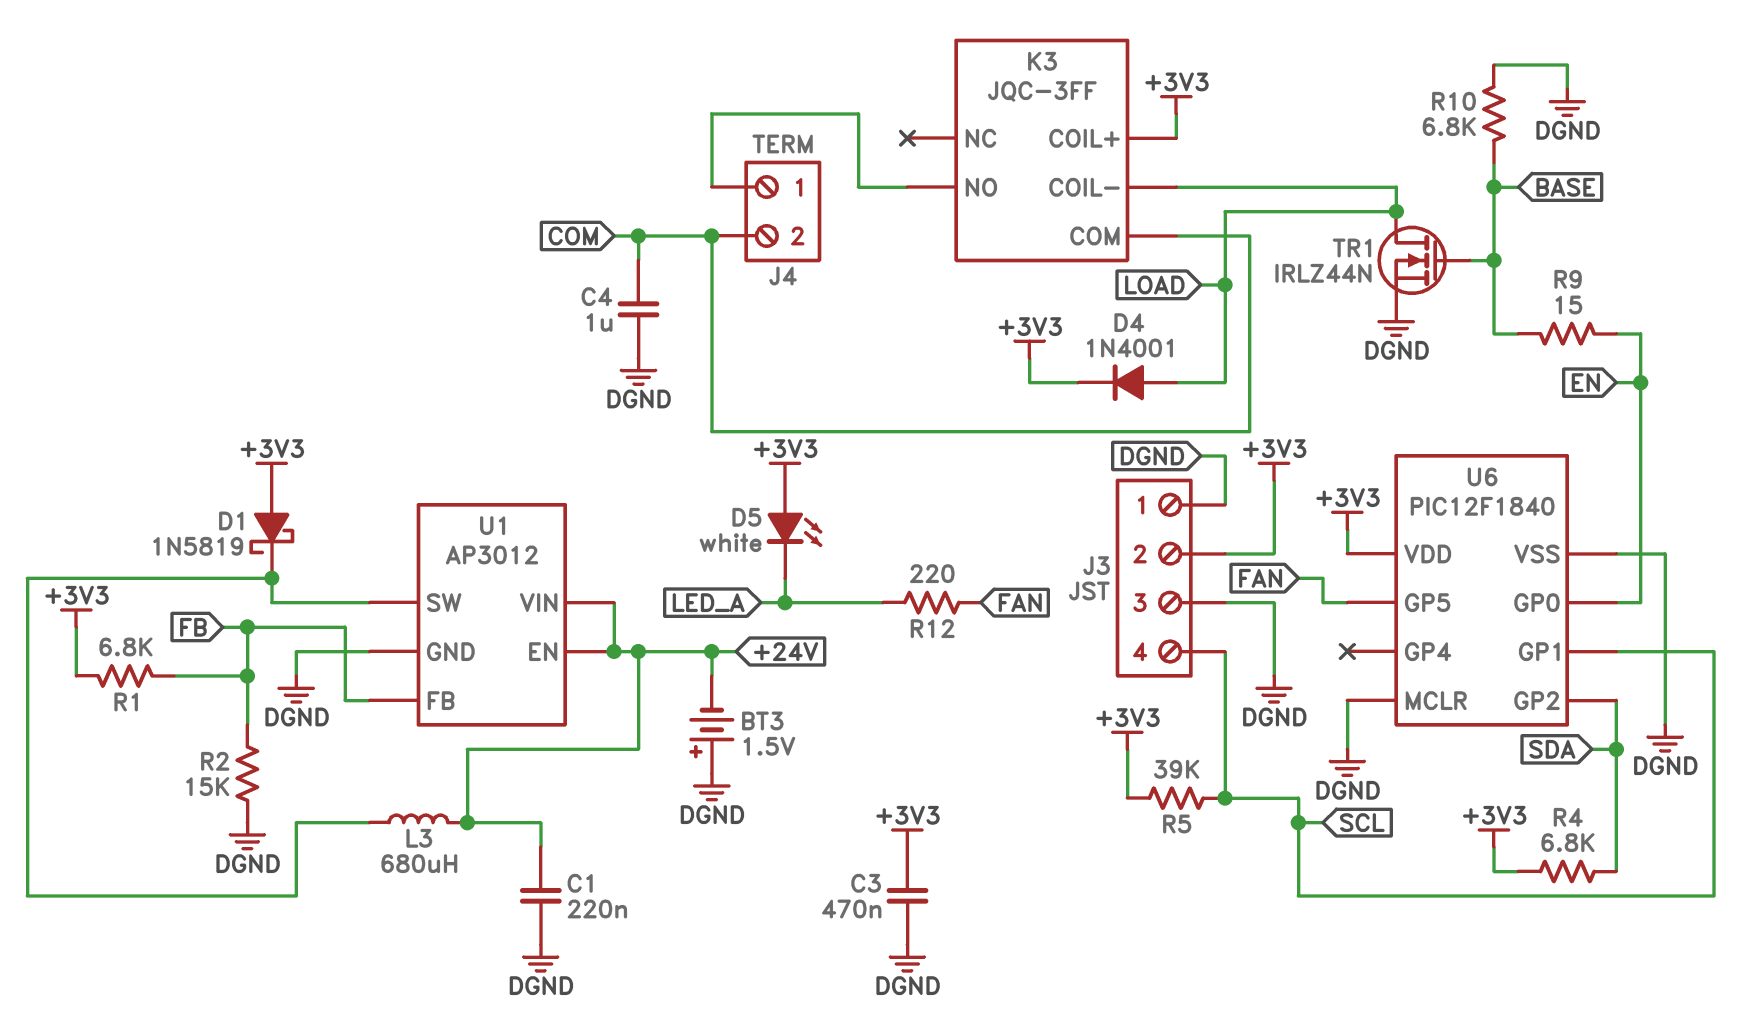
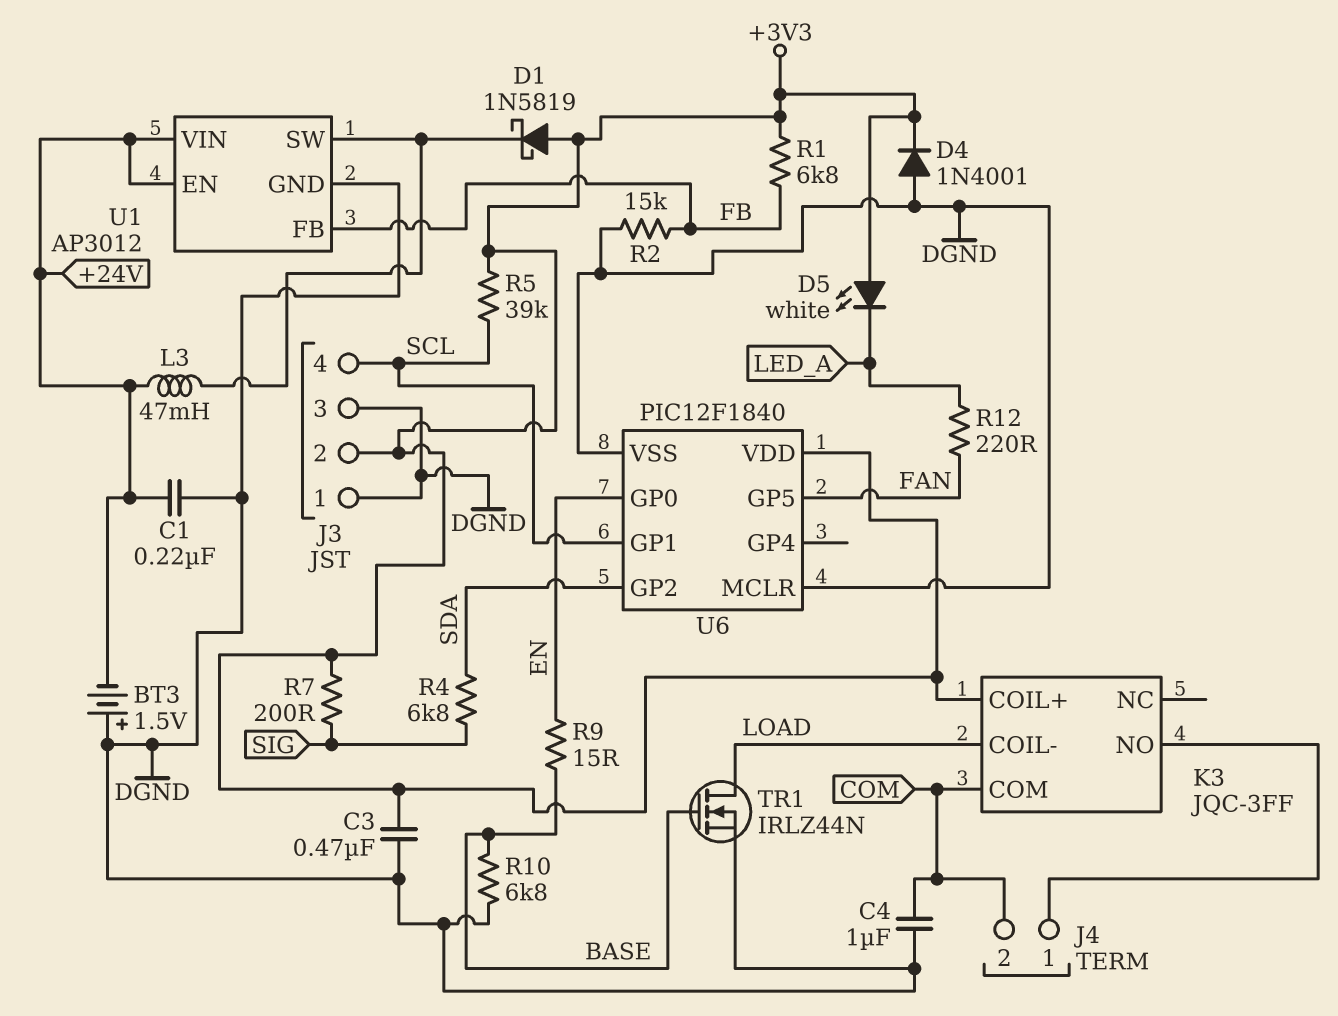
D4: diode 1N4001 (A LOAD, K +3V3) -> diode 1N4001 (A DGND, K +3V3)
L3: 680uH (+24V, U1/SW) -> 47mH (+24V, U1/SW)
R4: 6.8k (+3V3, SDA) -> 6.8k (SDA, SIG)
R7: none -> 200 (+3V3, SIG)

